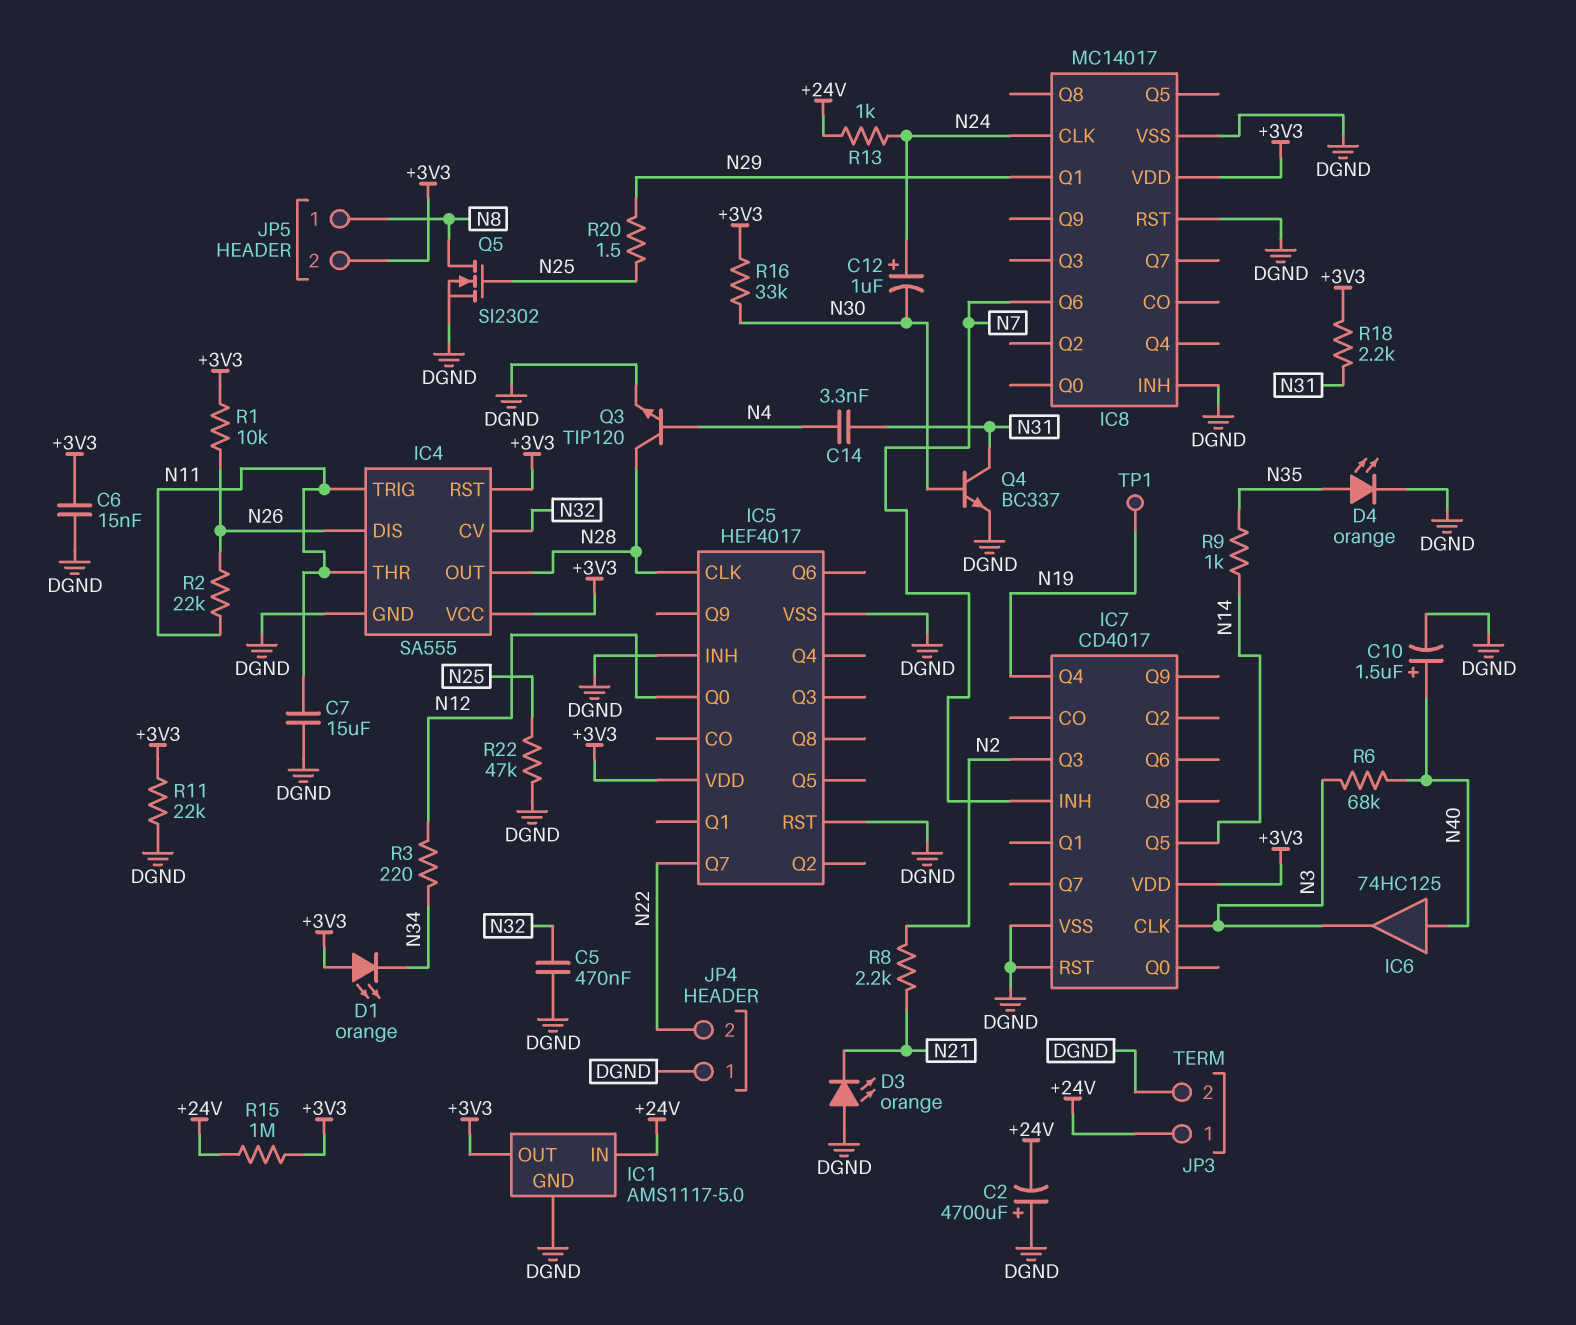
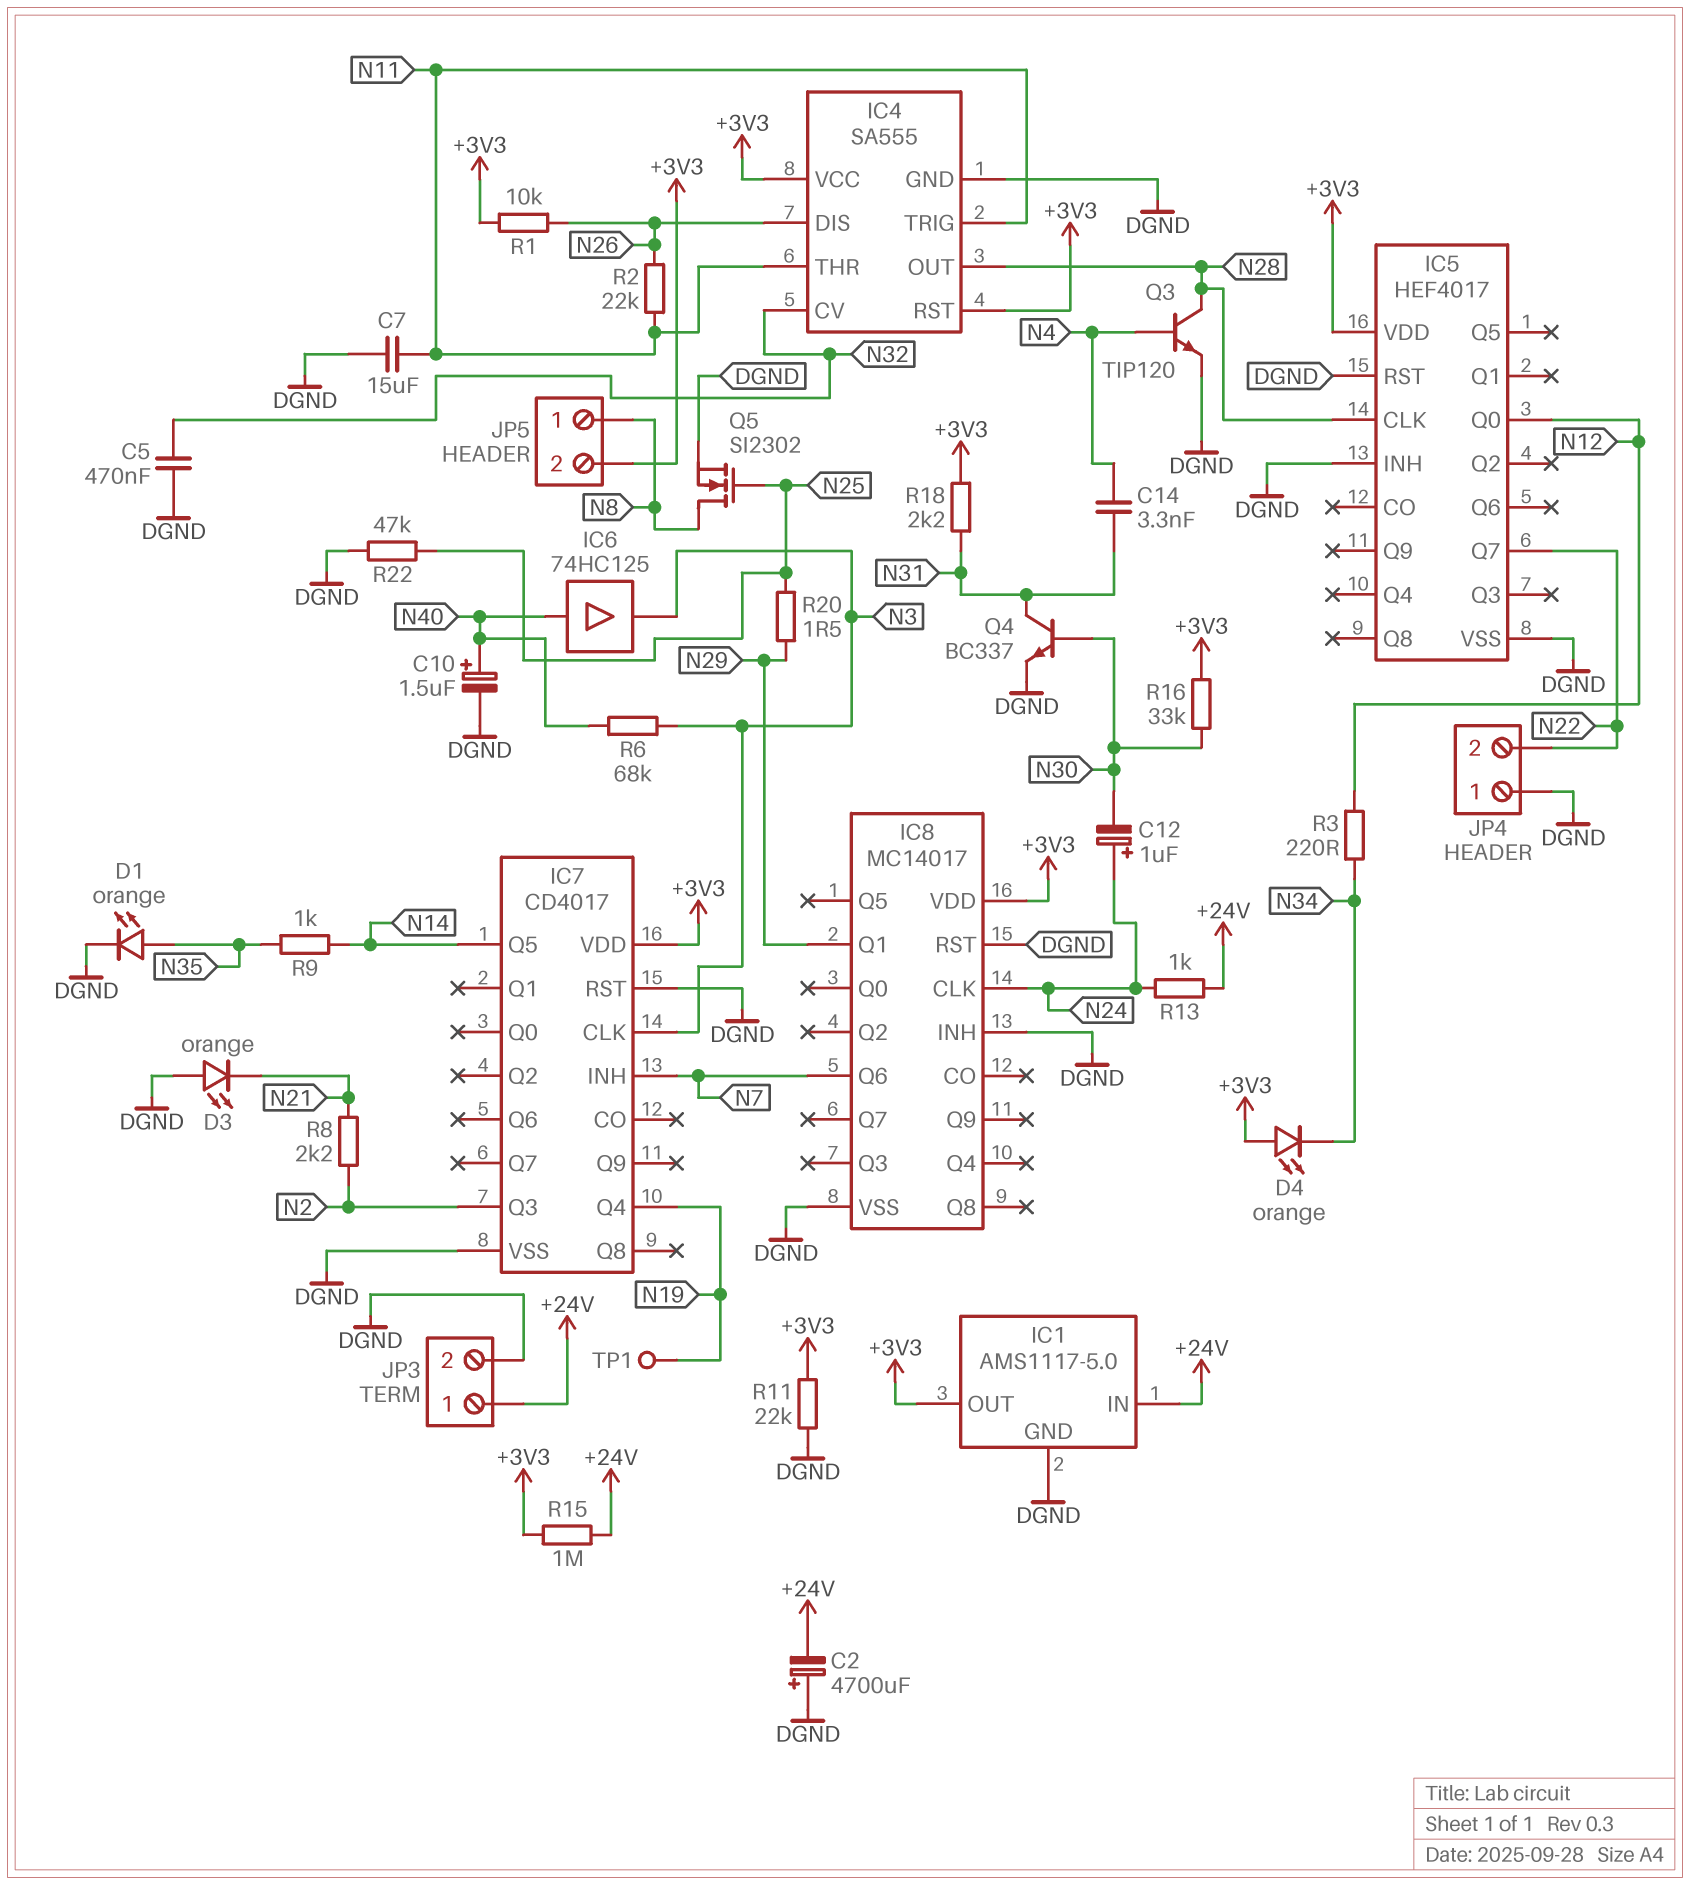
C6: 15nF (+3V3, DGND) -> none
D1: LED orange (A +3V3, K N34) -> LED orange (A N35, K DGND)
D4: LED orange (A N35, K DGND) -> LED orange (A +3V3, K N34)

